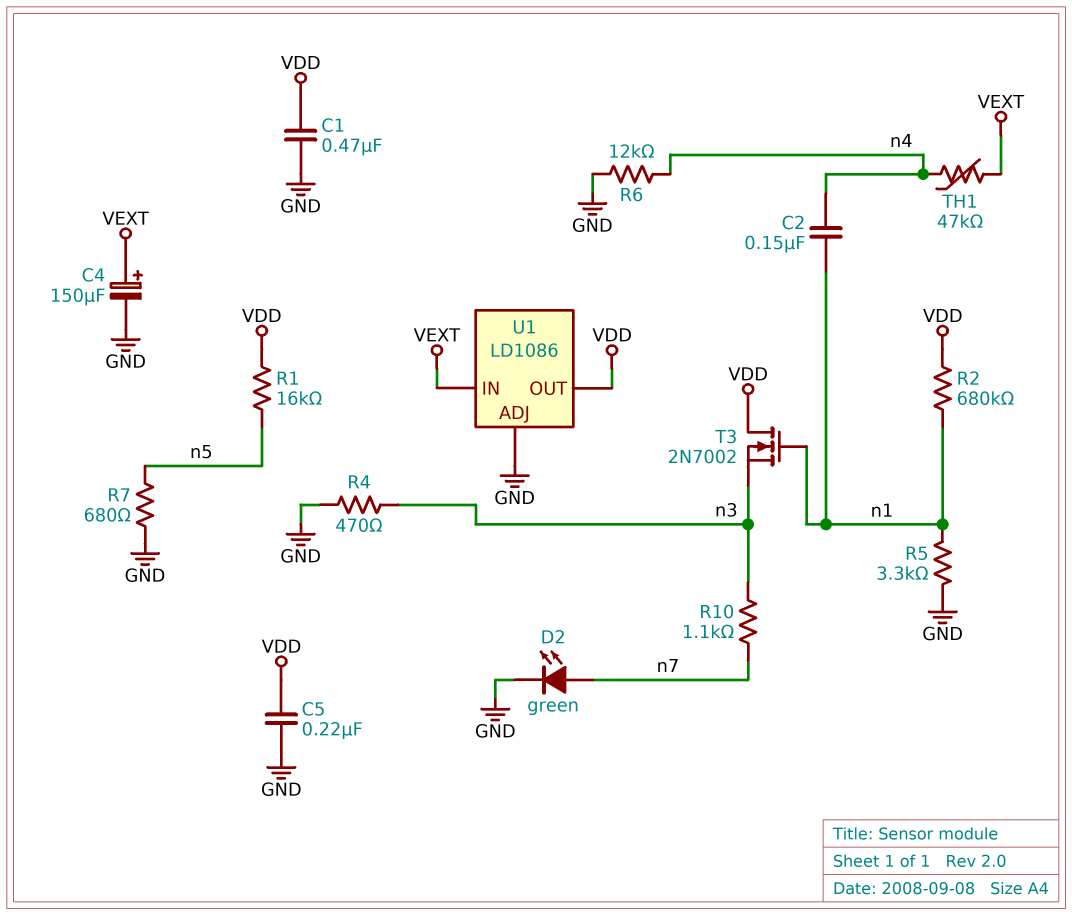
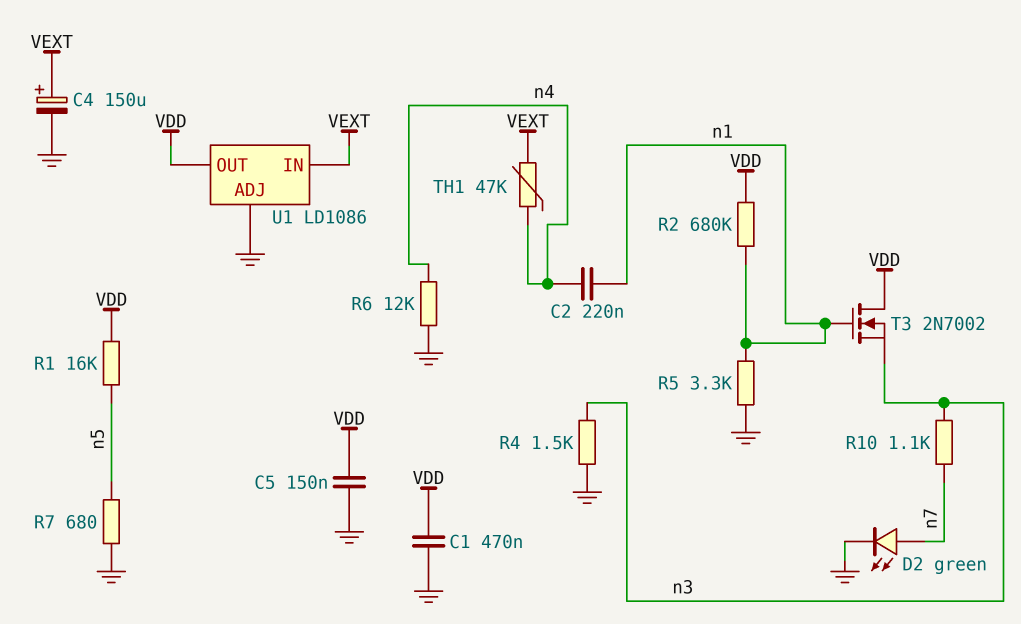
C2: 150nF (n1, n4) -> 220nF (n1, n4)
C5: 220nF (GND, VDD) -> 150nF (GND, VDD)
R4: 470 (GND, n3) -> 1.5k (GND, n3)

